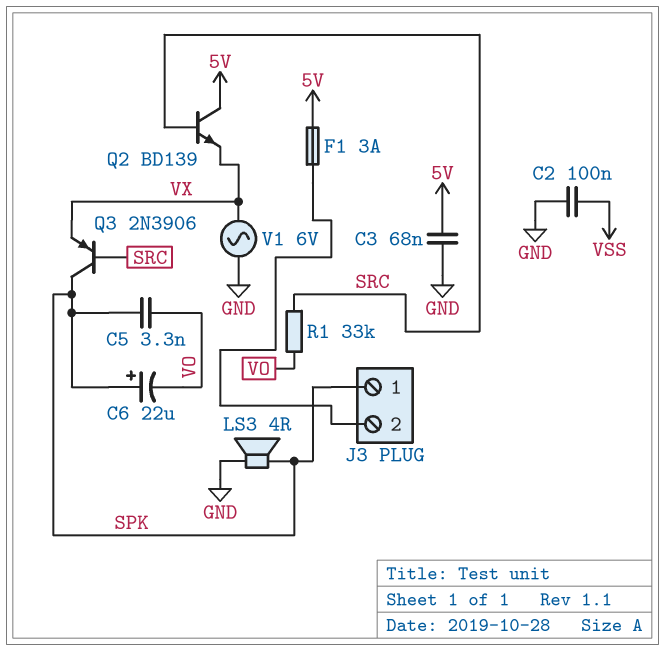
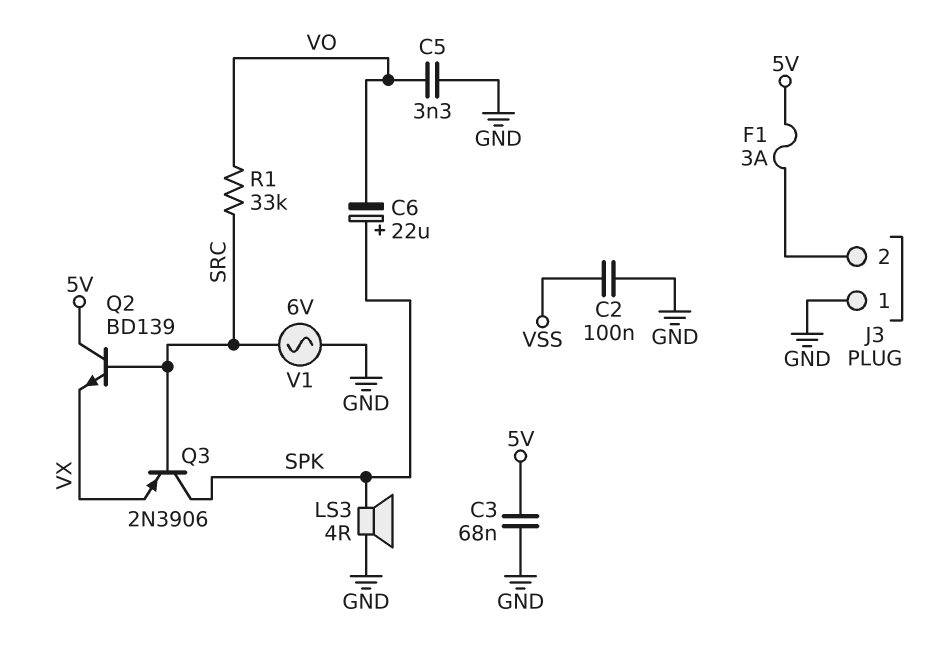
C5: 3.3nF (SPK, VO) -> 3.3nF (GND, VO)
J3 pin 1: SPK -> GND
V1: AC 6V (GND, VX) -> AC 6V (GND, SRC)

